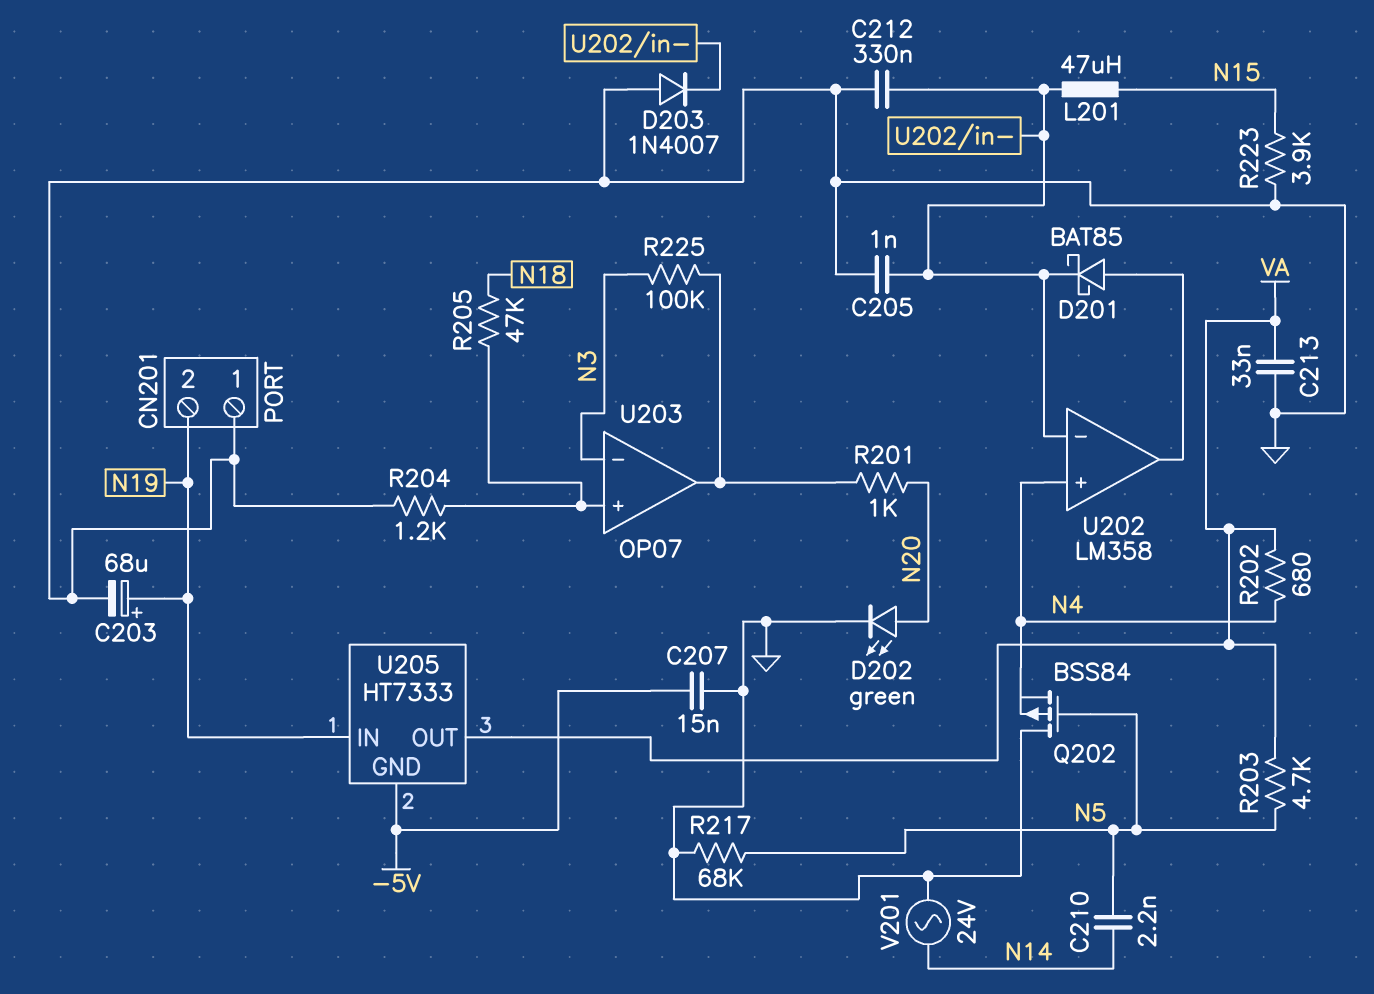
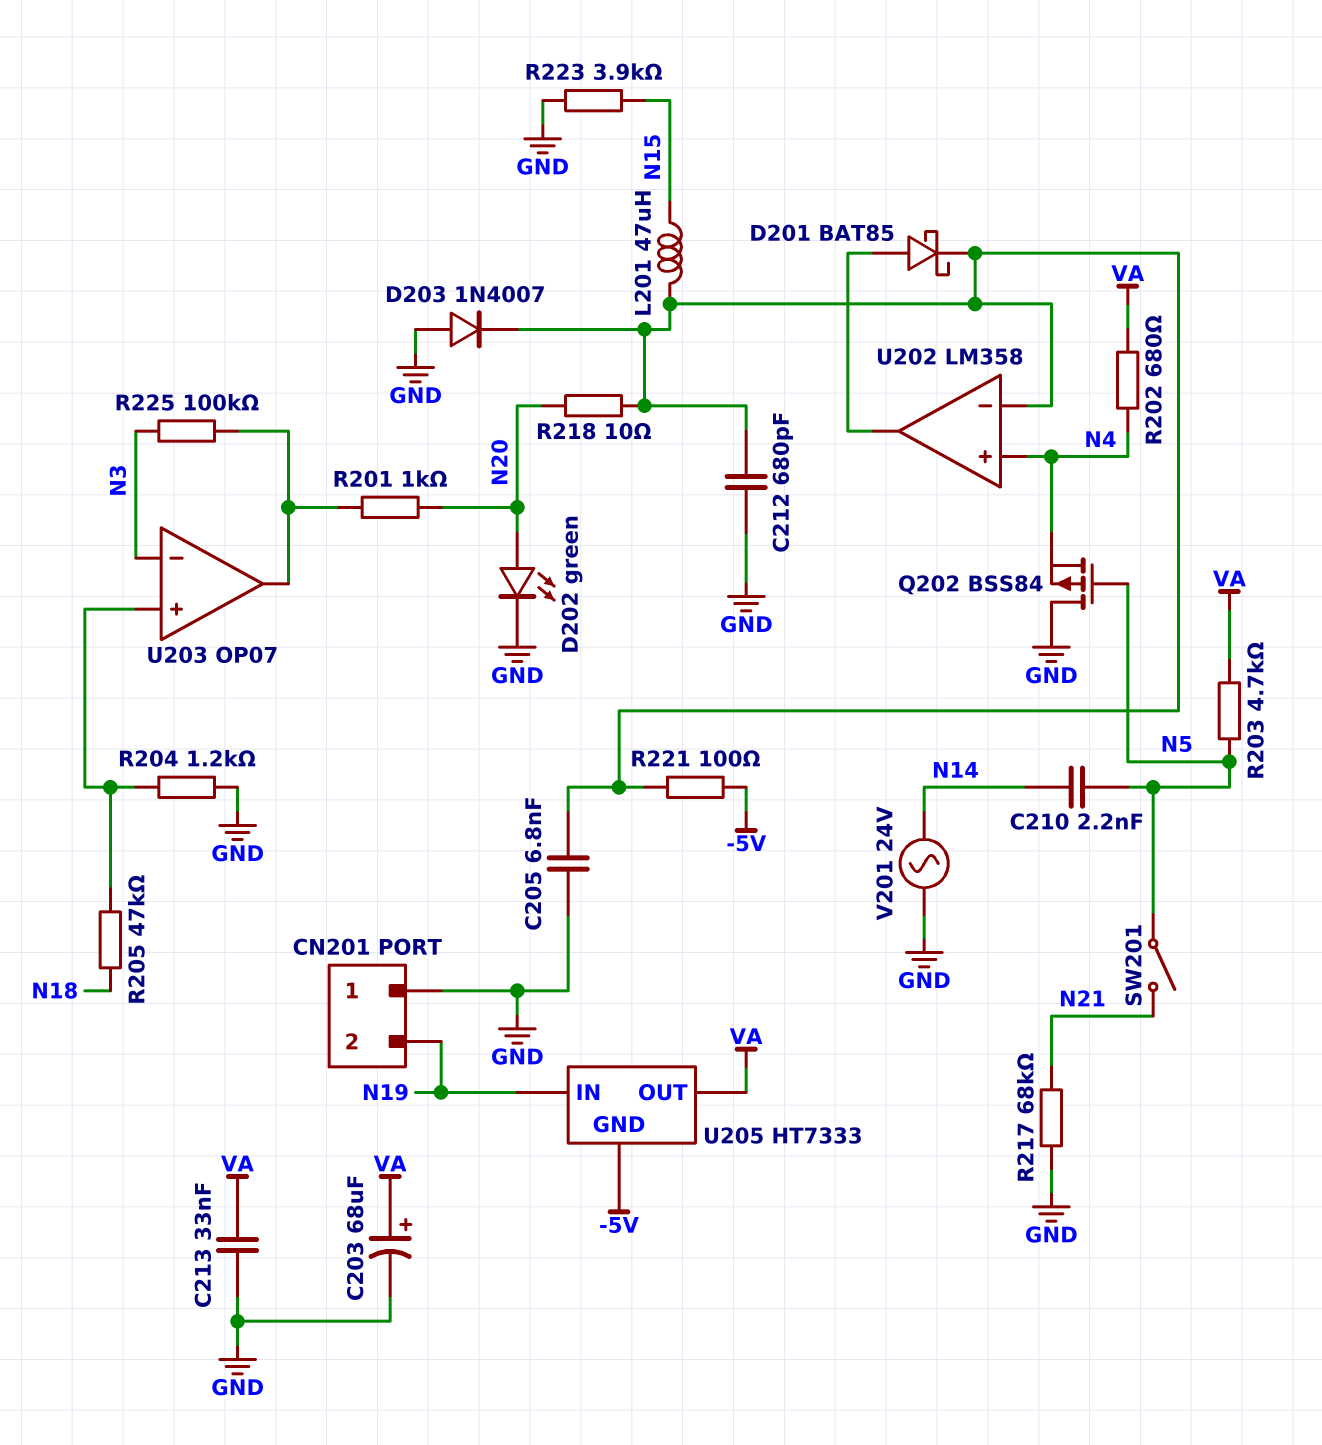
C203: 68uF (plus N19, minus GND) -> 68uF (plus VA, minus GND)
C205: 1nF (GND, U202/in-) -> 6.8nF (GND, U202/in-)
C207: 15nF (-5V, GND) -> none
C212: 330nF (GND, U202/in-) -> 680pF (GND, U202/in-)
R217: 68k (GND, N5) -> 68k (GND, N21)
R218: none -> 10 (N20, U202/in-)
R221: none -> 100 (-5V, U202/in-)
SW201: none -> switch (N5, N21)

